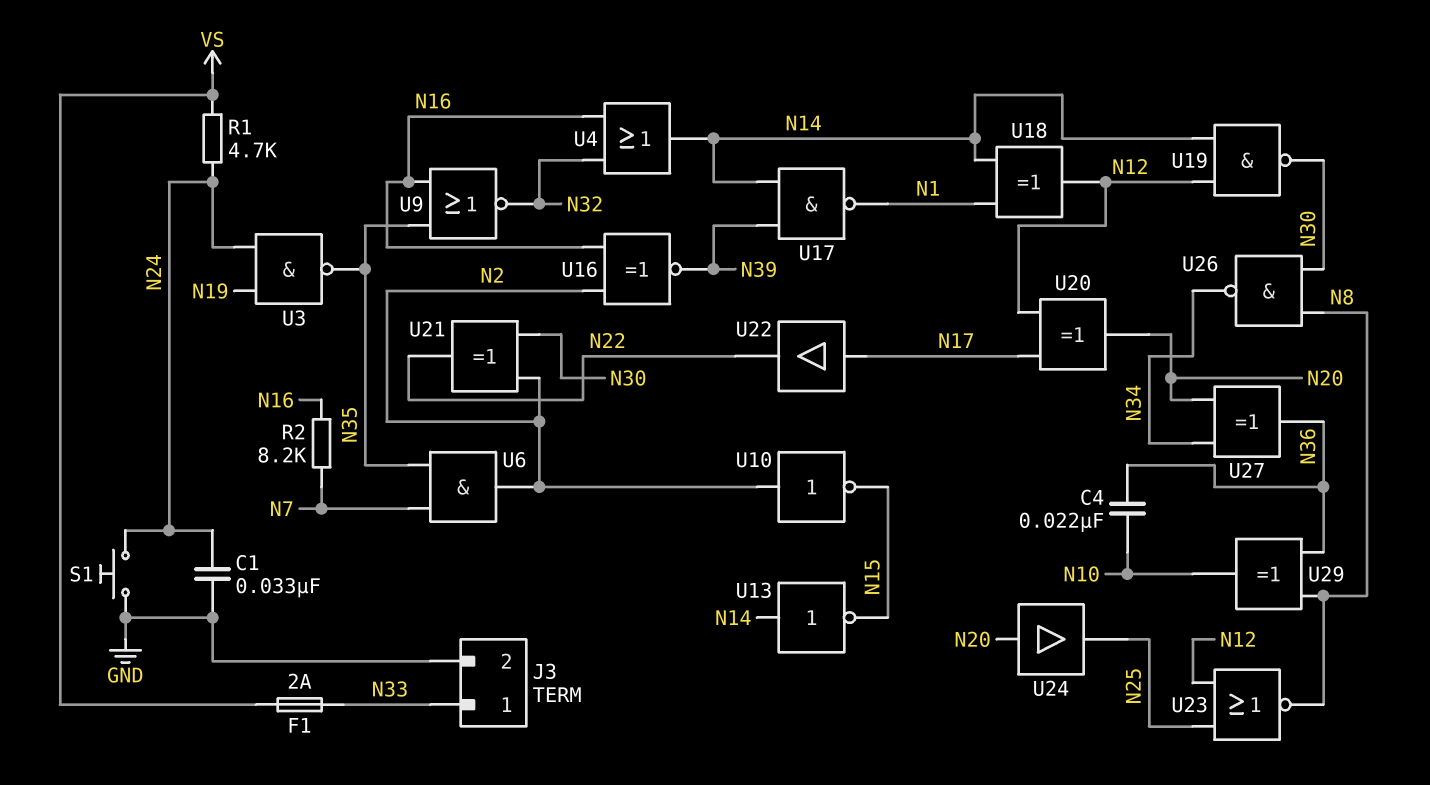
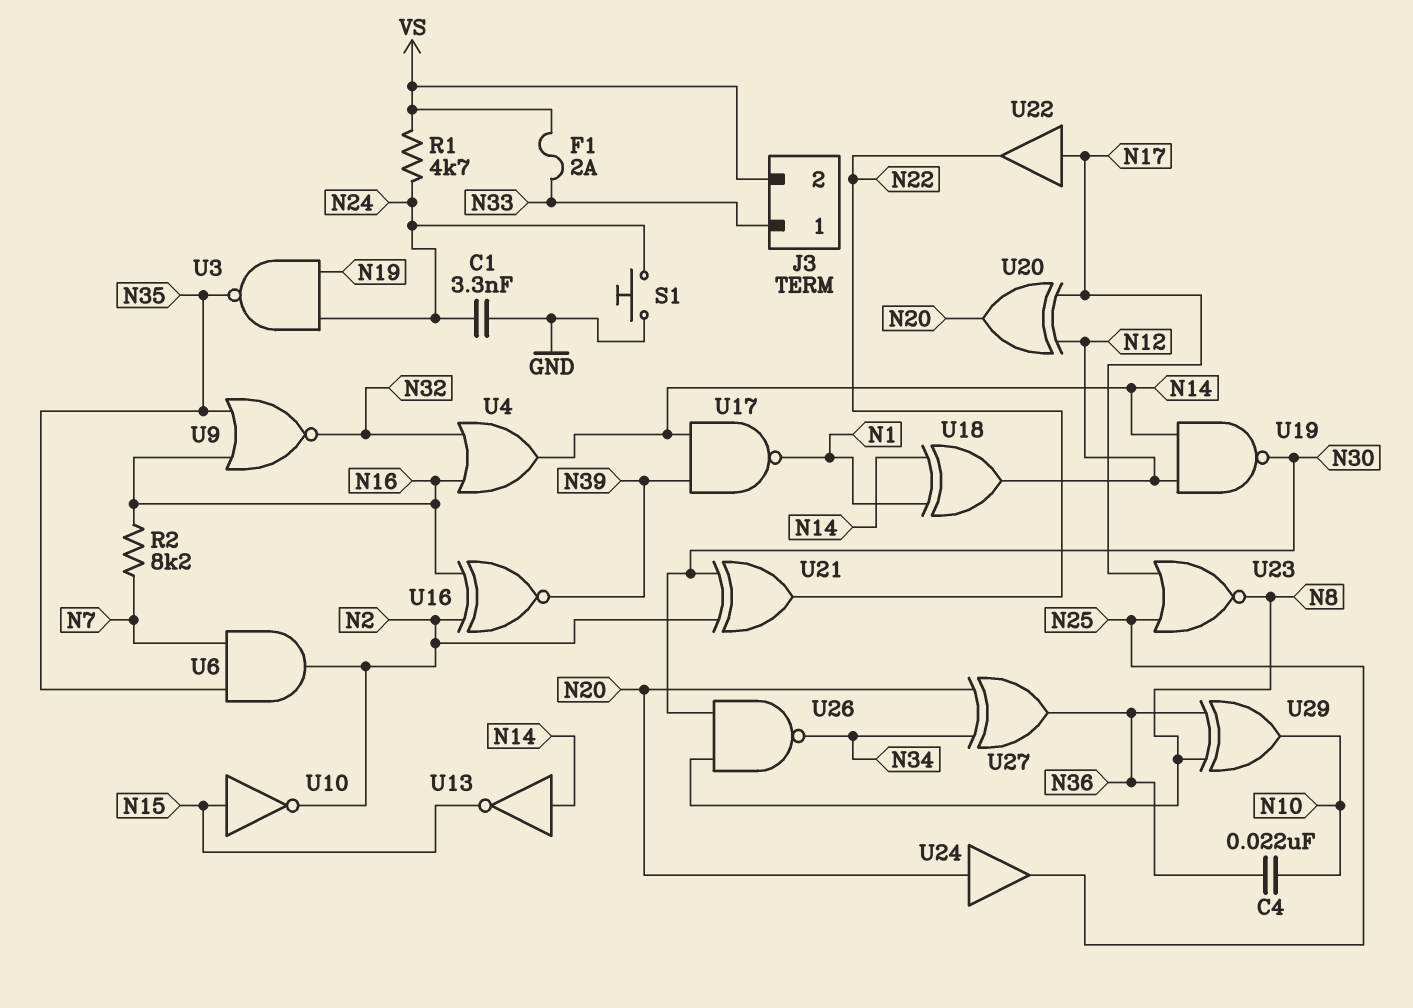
C1: 33nF (GND, N24) -> 3.3nF (GND, N24)
J3 pin 2: GND -> VS
U10: NOT (in N2, out N15) -> NOT (in N15, out N2)
U23: NOR (in N12, in N25, out N8) -> NOR (in N17, in N25, out N8)

